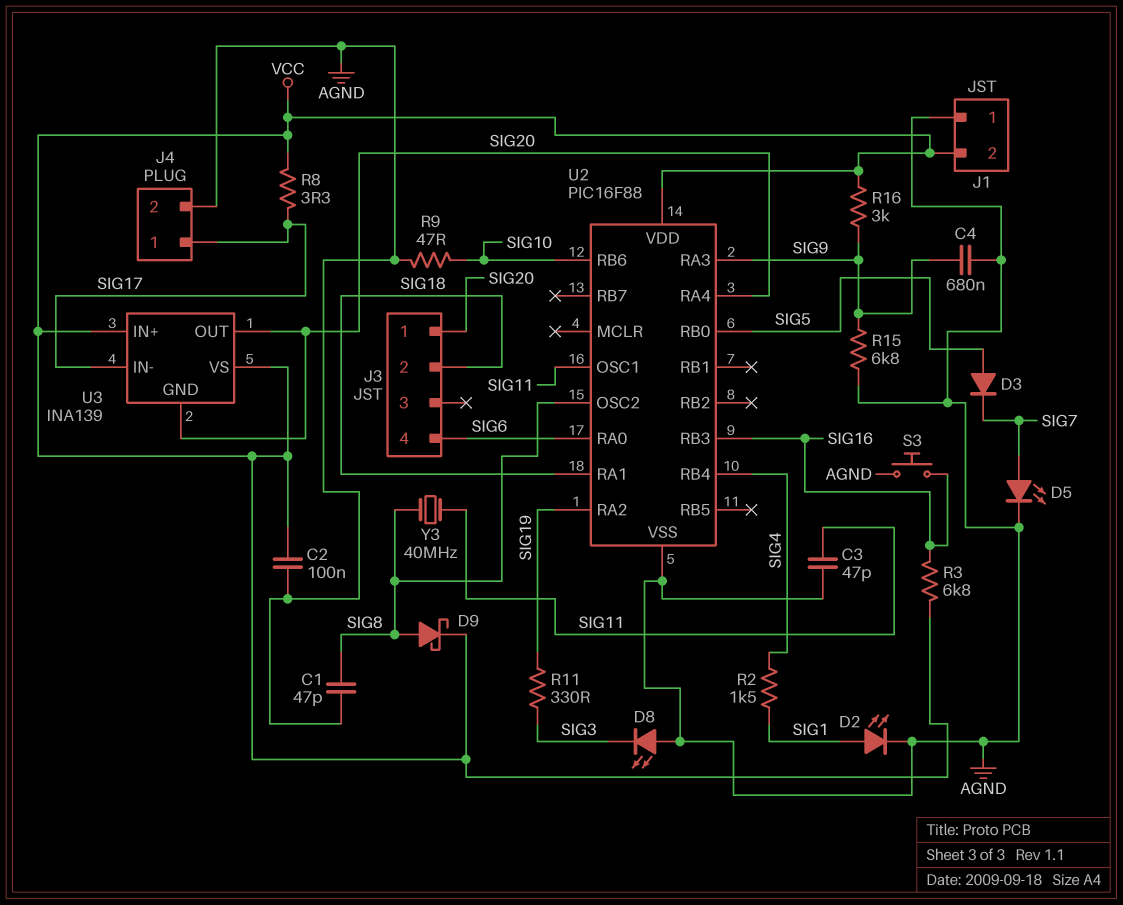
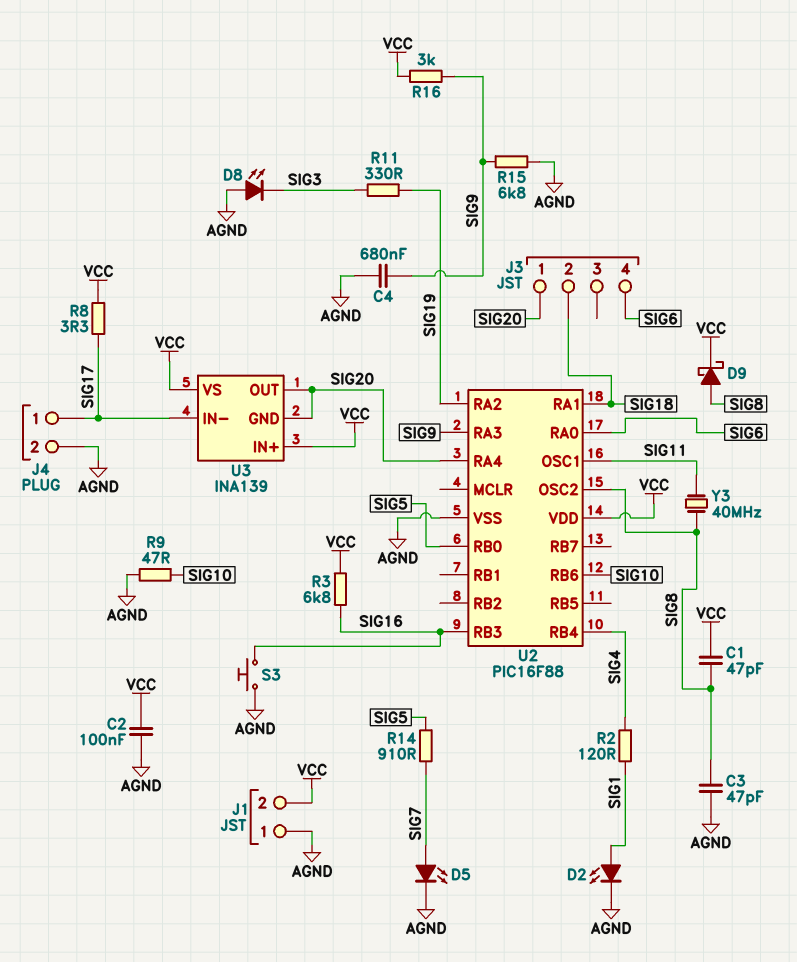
C1: 47pF (AGND, SIG8) -> 47pF (SIG8, VCC)
C3: 47pF (AGND, SIG11) -> 47pF (AGND, SIG8)
D3: diode (A SIG5, K SIG7) -> none
R2: 1.5k (SIG1, SIG4) -> 120 (SIG1, SIG4)
R14: none -> 910 (SIG5, SIG7)

